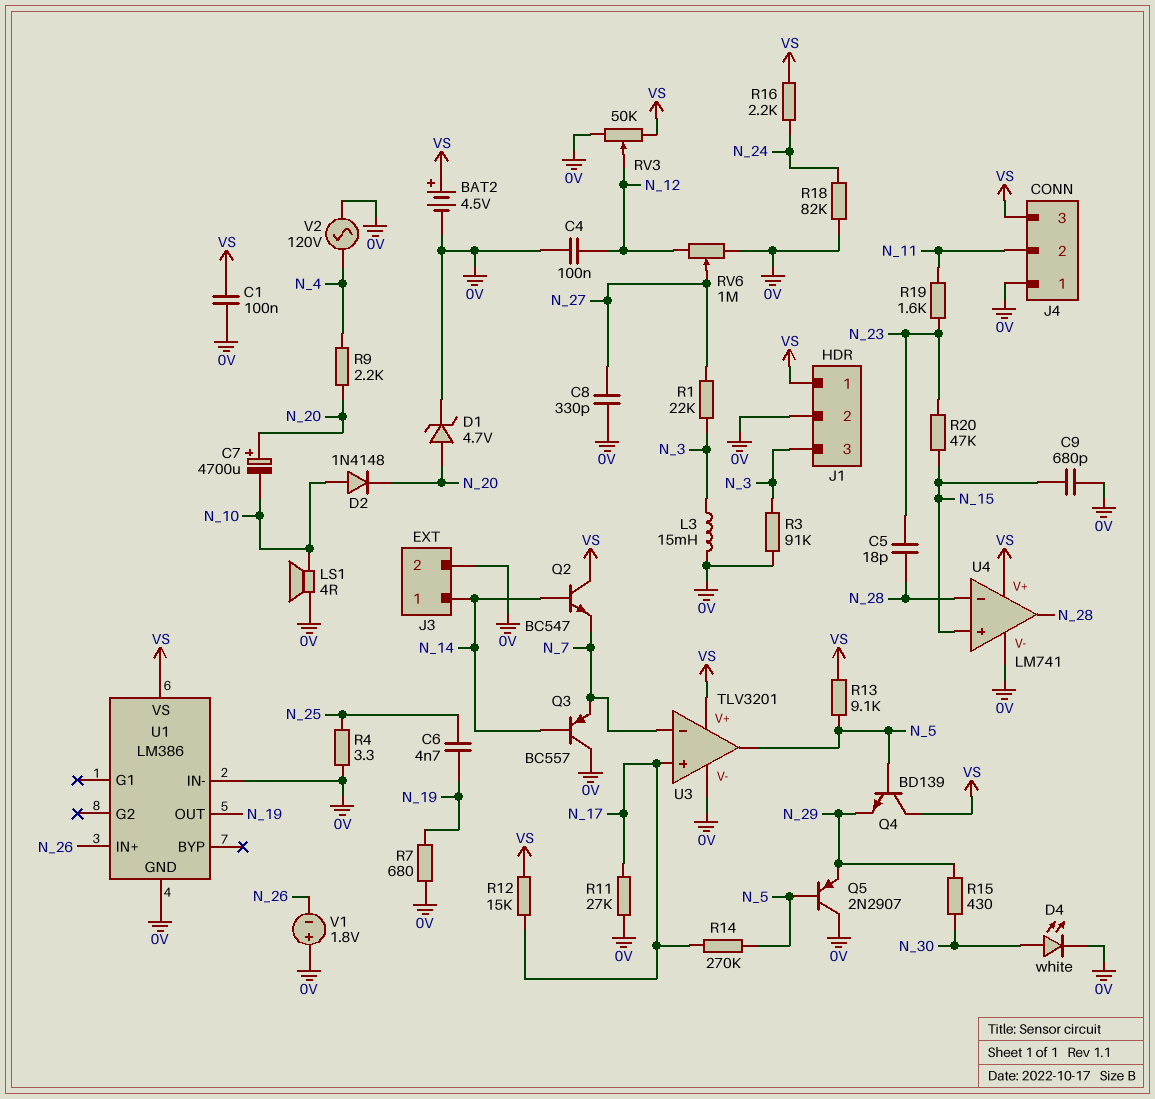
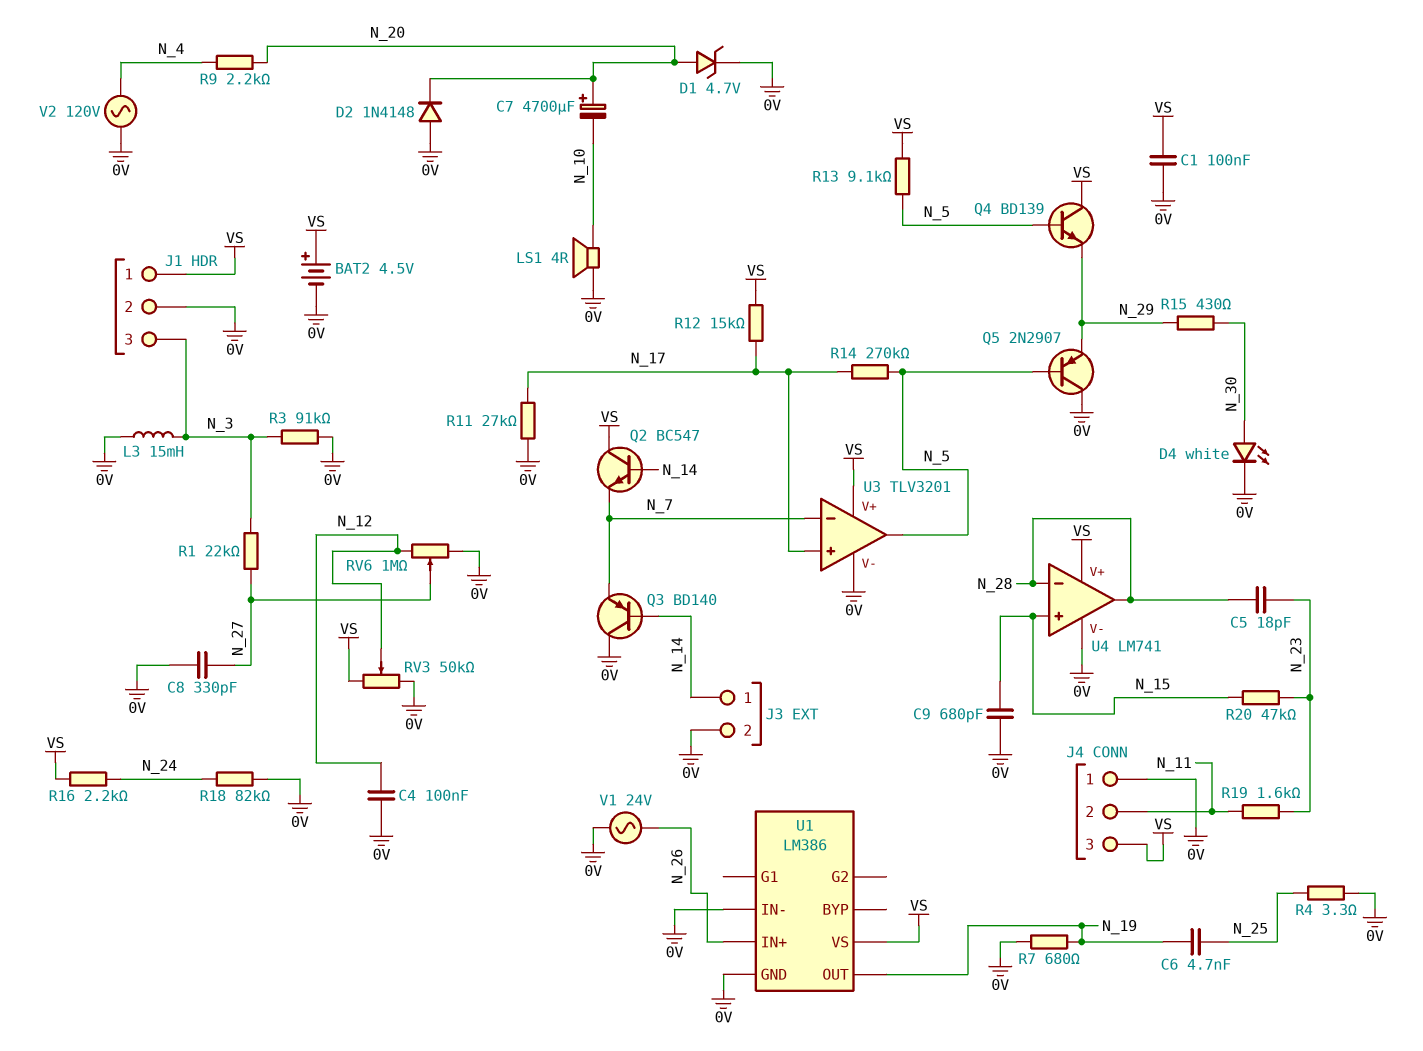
D2: diode 1N4148 (A N_10, K N_20) -> diode 1N4148 (A 0V, K N_20)
Q3: PNP BC557 (B N_14, C 0V, E N_7) -> PNP BD140 (B N_14, C 0V, E N_7)
V1: 1.8V (plus 0V, minus N_26) -> AC 24V (0V, N_26)

